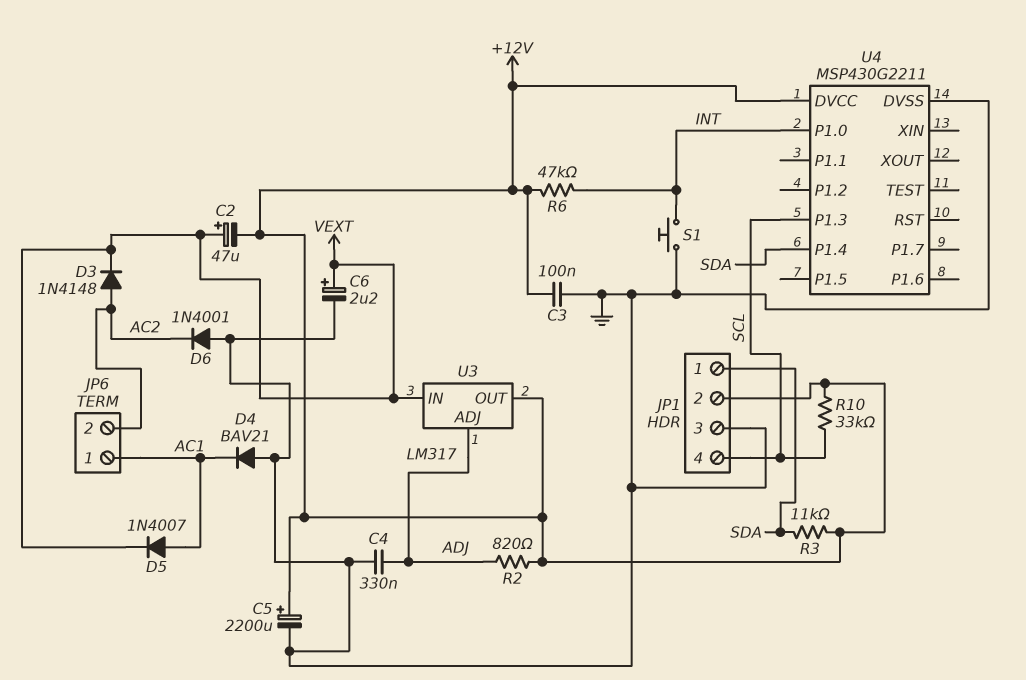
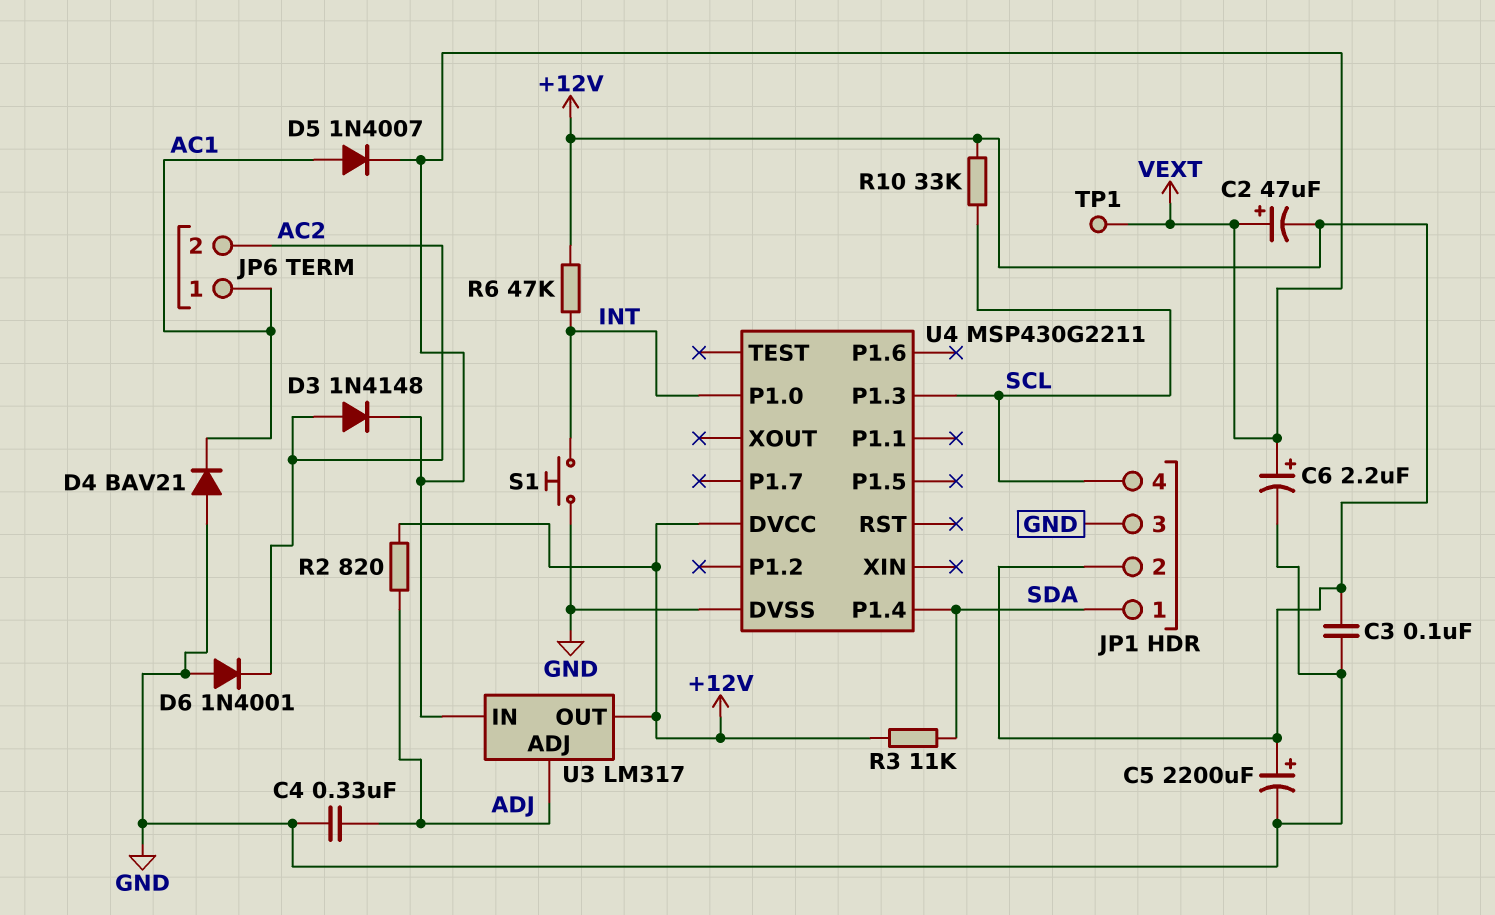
TP1: none -> test point (VEXT)

